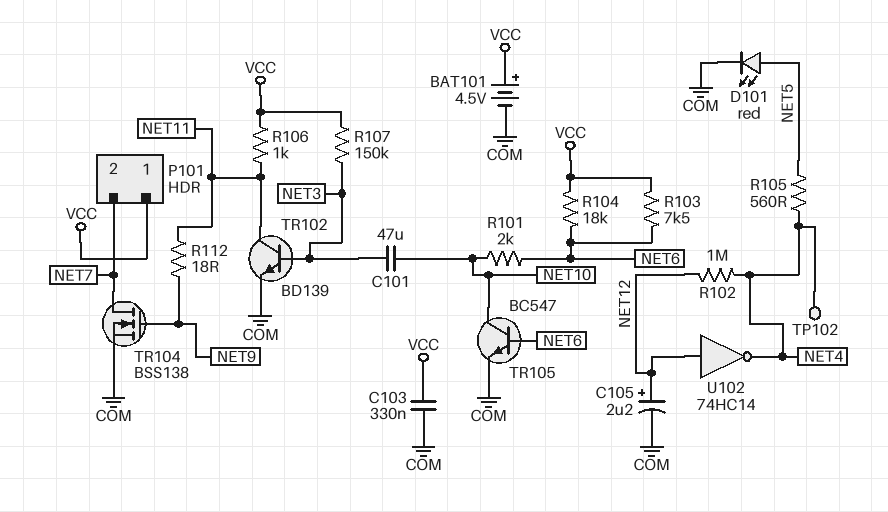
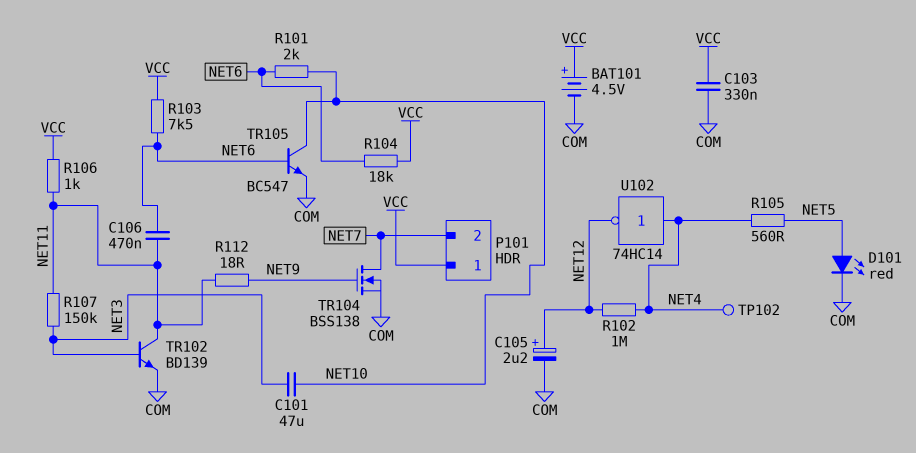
C106: none -> 470nF (NET6, NET11)
R107: 150k (NET3, VCC) -> 150k (NET3, NET11)
U102: NOT 74HC14 (in NET12, out NET4) -> NOT 74HC14 (in NET4, out NET12)

